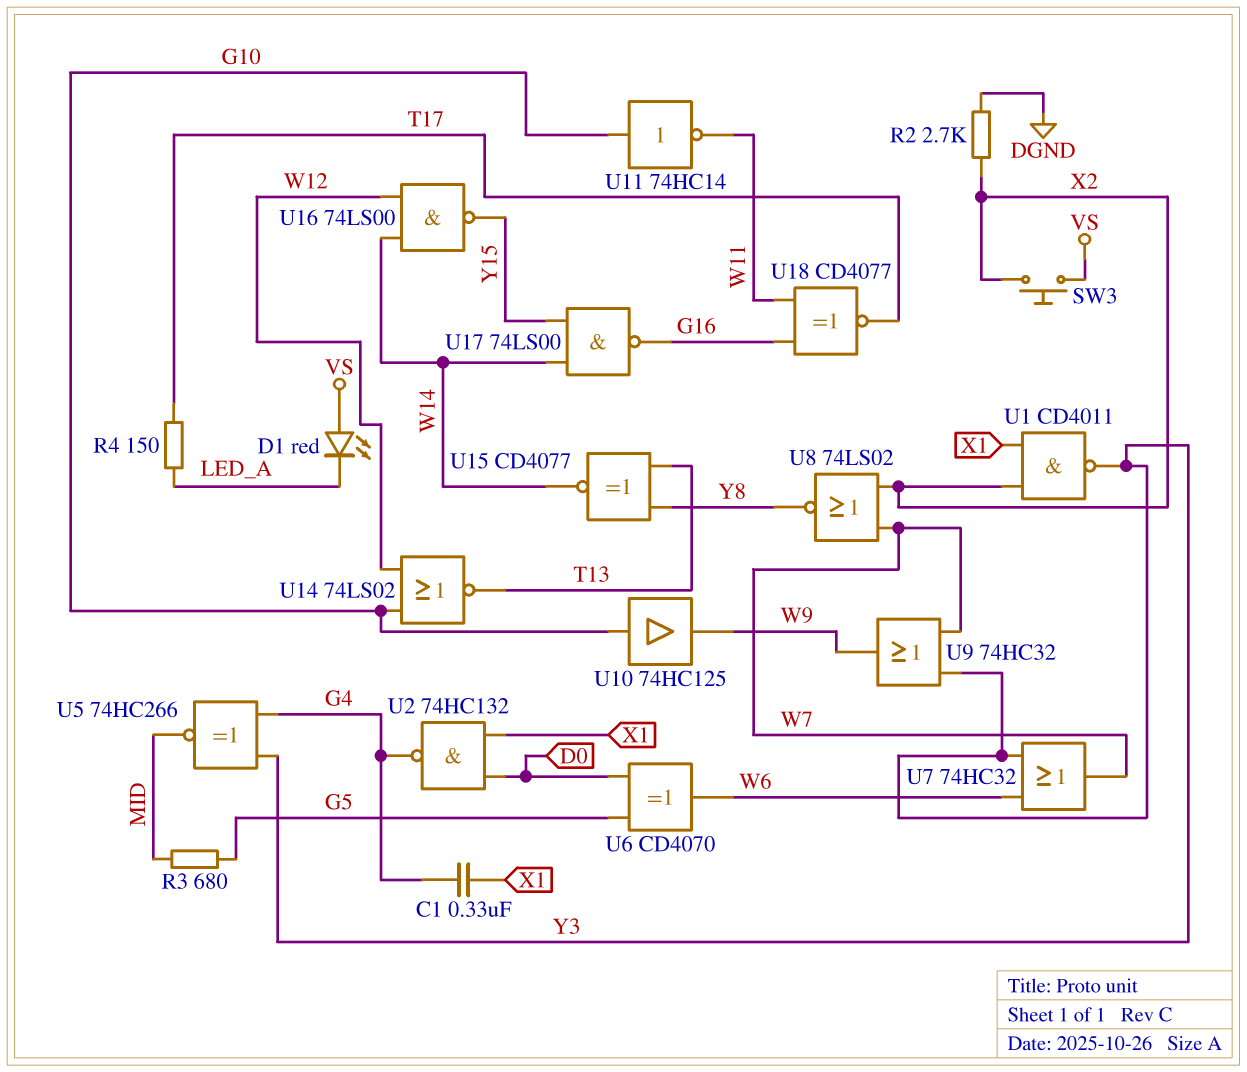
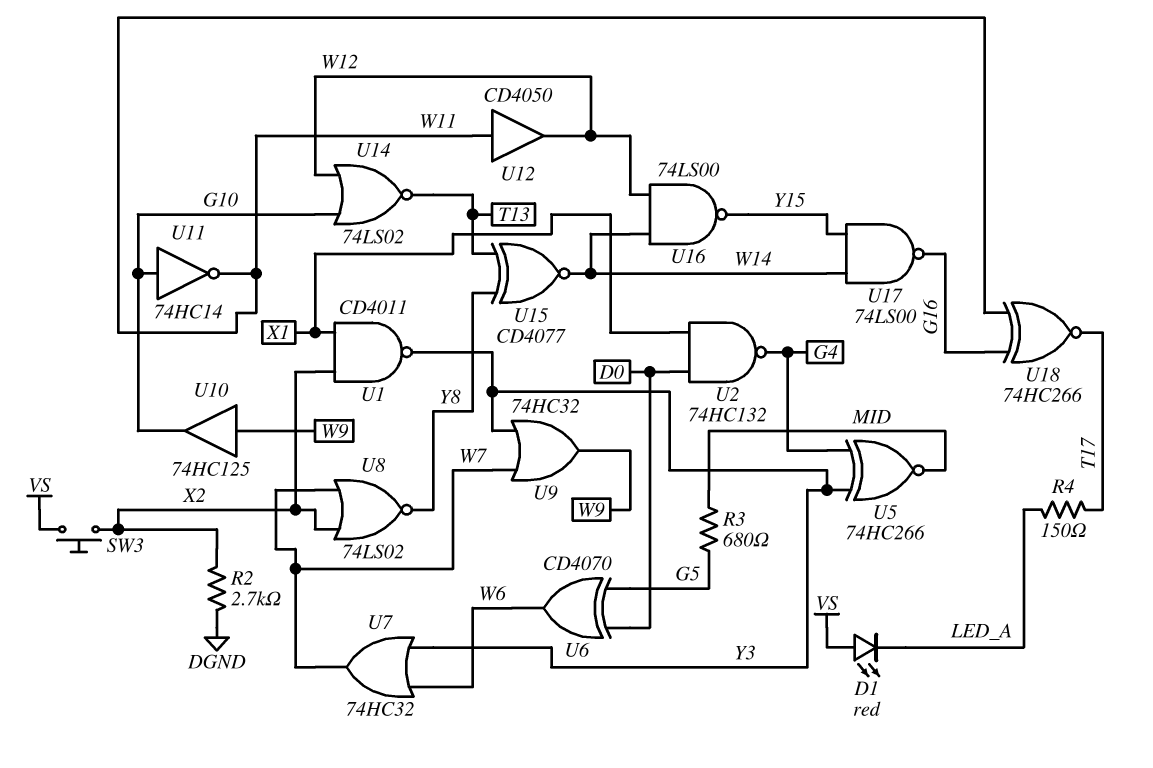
C1: 330nF (G4, X1) -> none
U10: buffer 74HC125 (in G10, out W9) -> buffer 74HC125 (in W9, out G10)
U12: none -> buffer CD4050 (in W11, out W12)
U18: XNOR CD4077 (in G16, in W11, out T17) -> XNOR 74HC266 (in G16, in W11, out T17)

